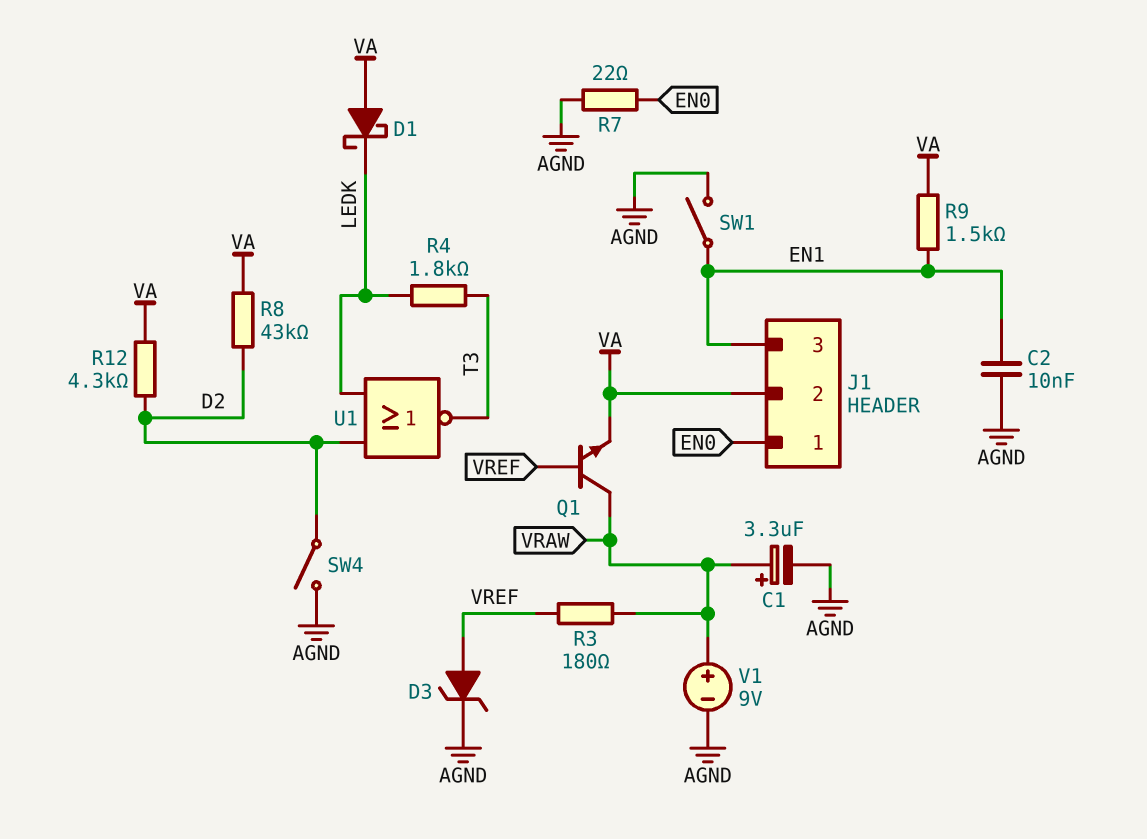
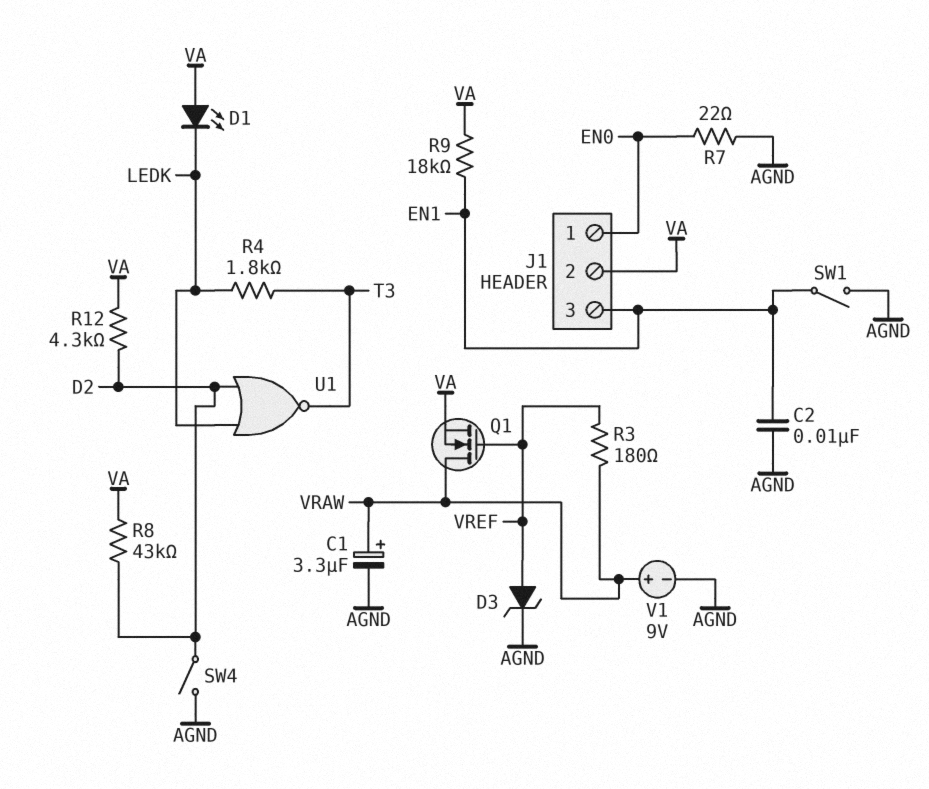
D1: schottky (A VA, K LEDK) -> LED (A VA, K LEDK)
Q1: NPN (B VREF, C VRAW, E VA) -> NMOS (G VREF, D VRAW, S VA)
R9: 1.5k (EN1, VA) -> 18k (EN1, VA)

